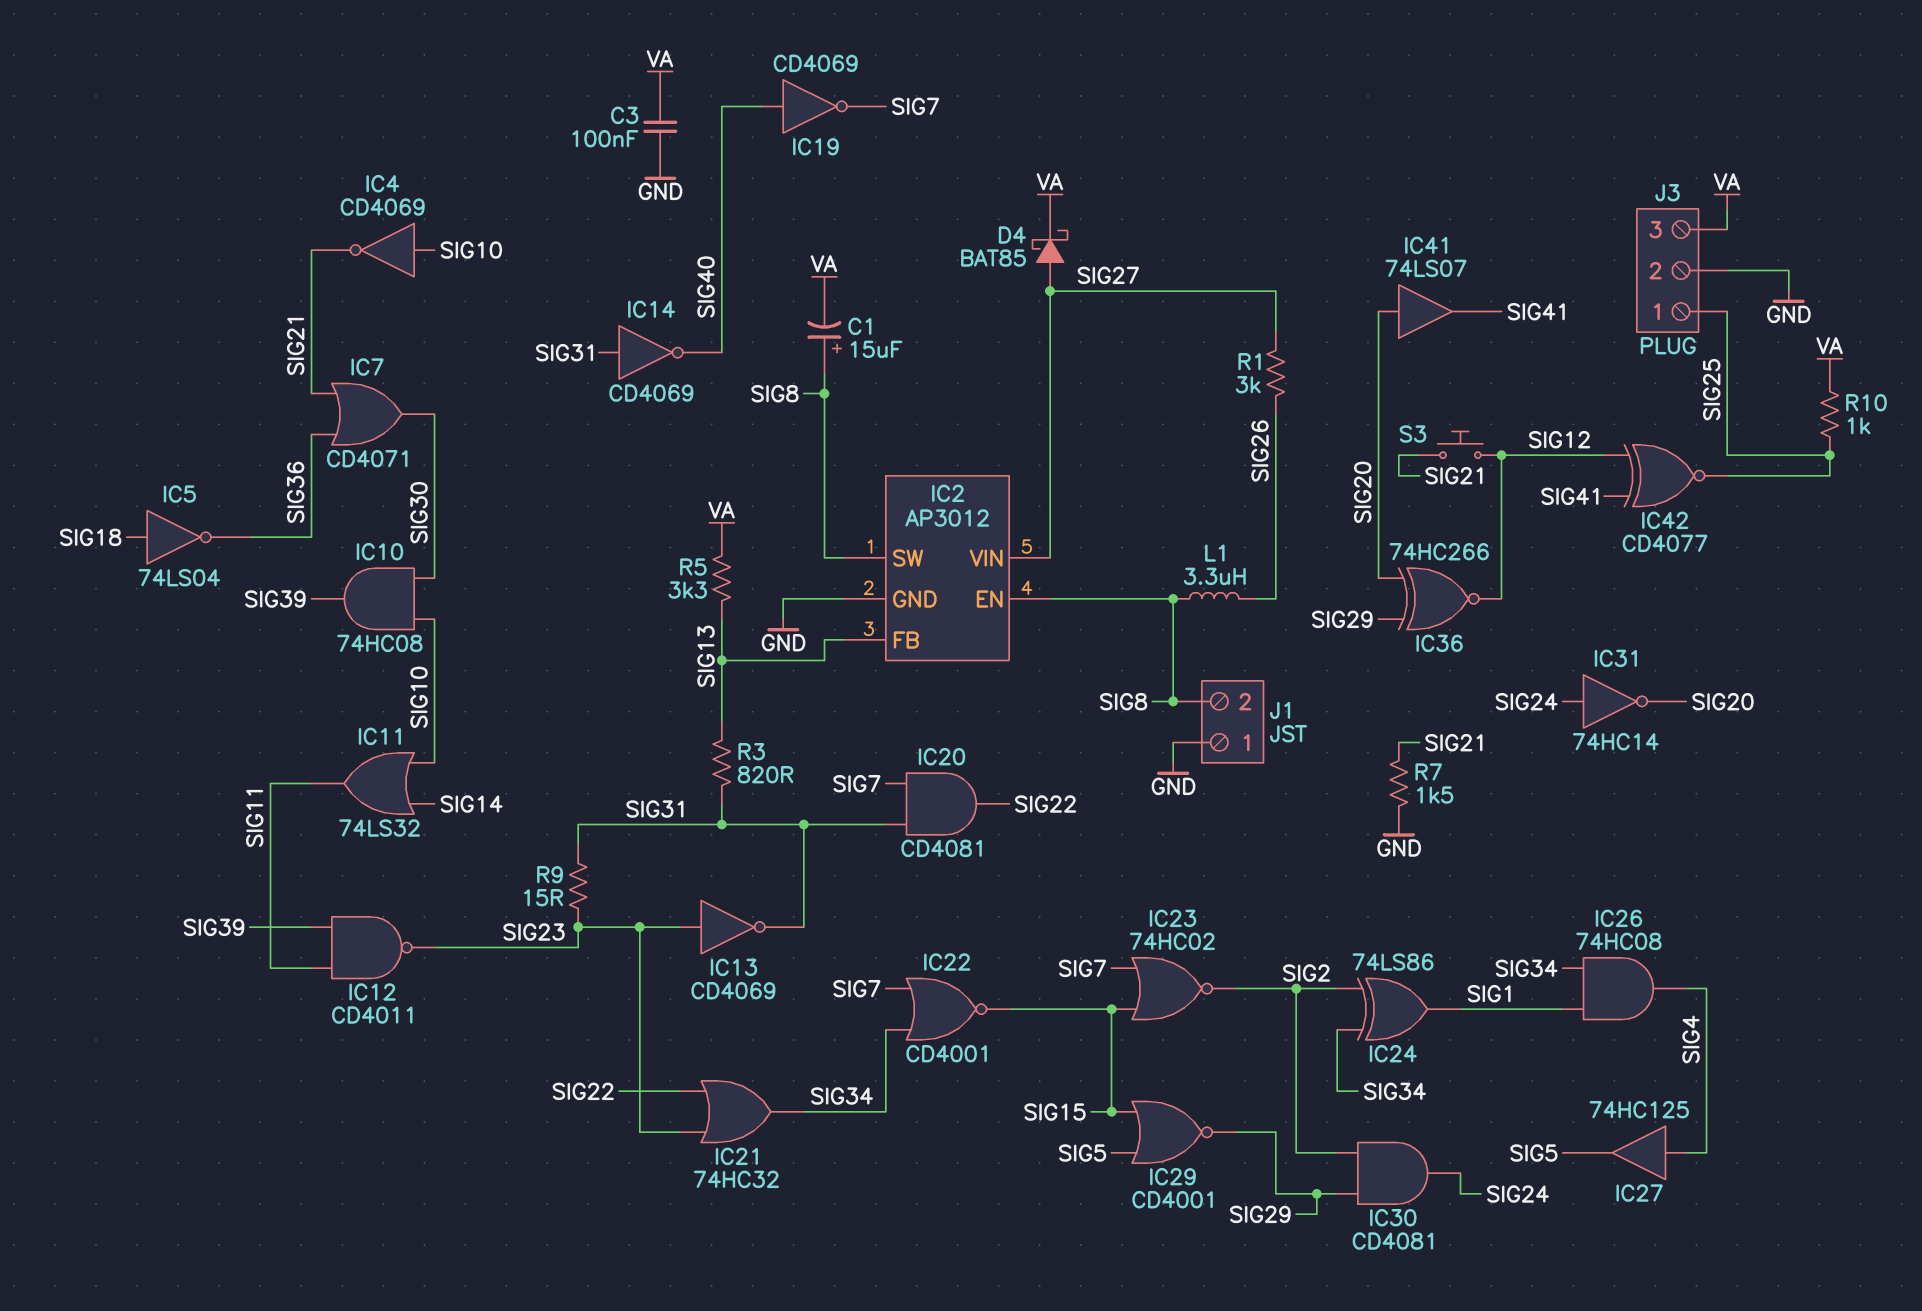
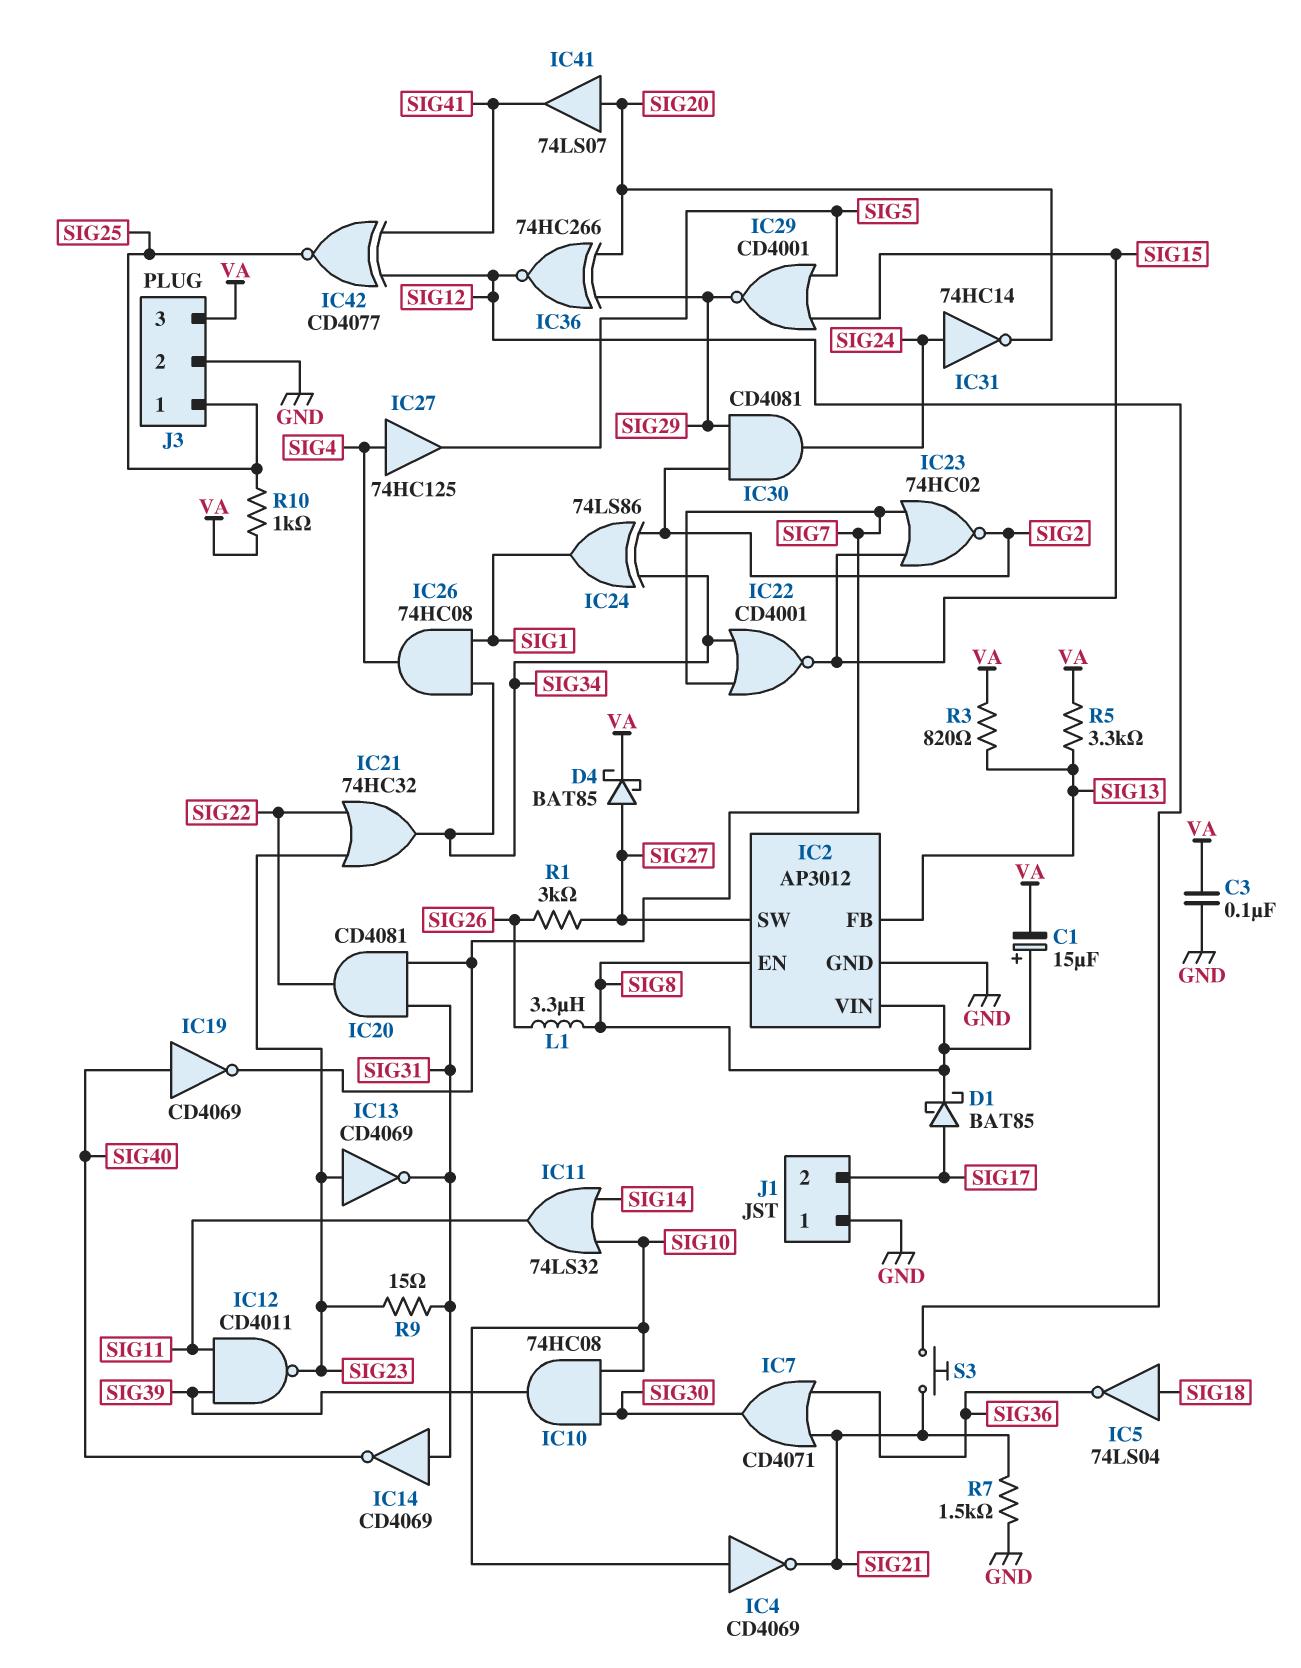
D1: none -> schottky BAT85 (A SIG17, K SIG8)
IC2 pin SW: SIG8 -> SIG27
IC2 pin VIN: SIG27 -> SIG8
J1 pin 2: SIG8 -> SIG17
R3: 820 (SIG13, SIG31) -> 820 (SIG13, VA)

